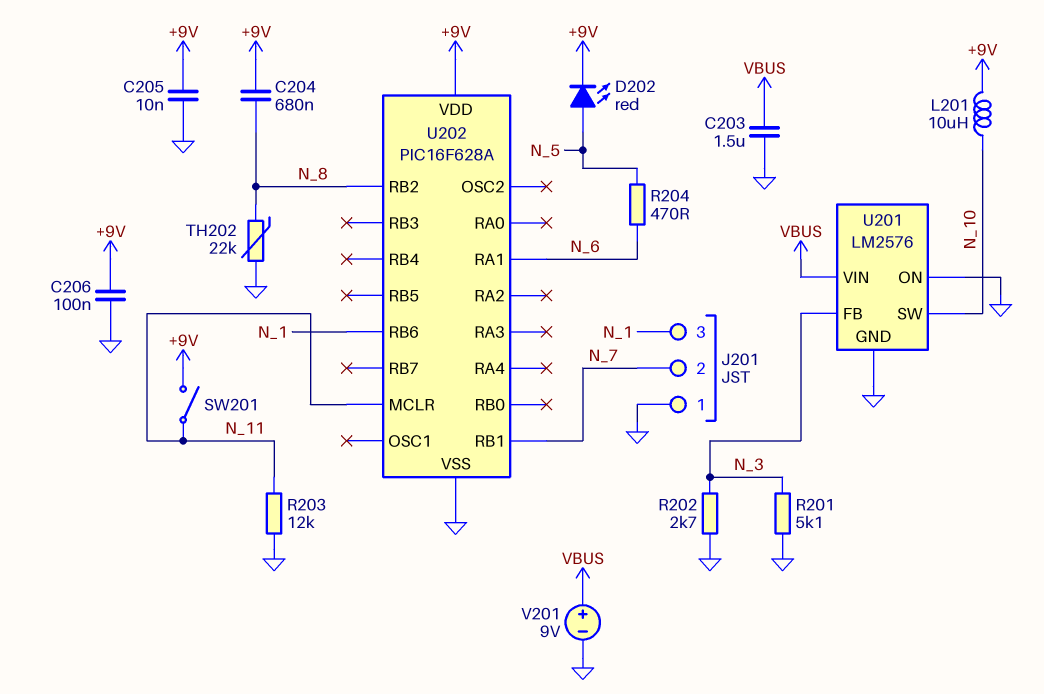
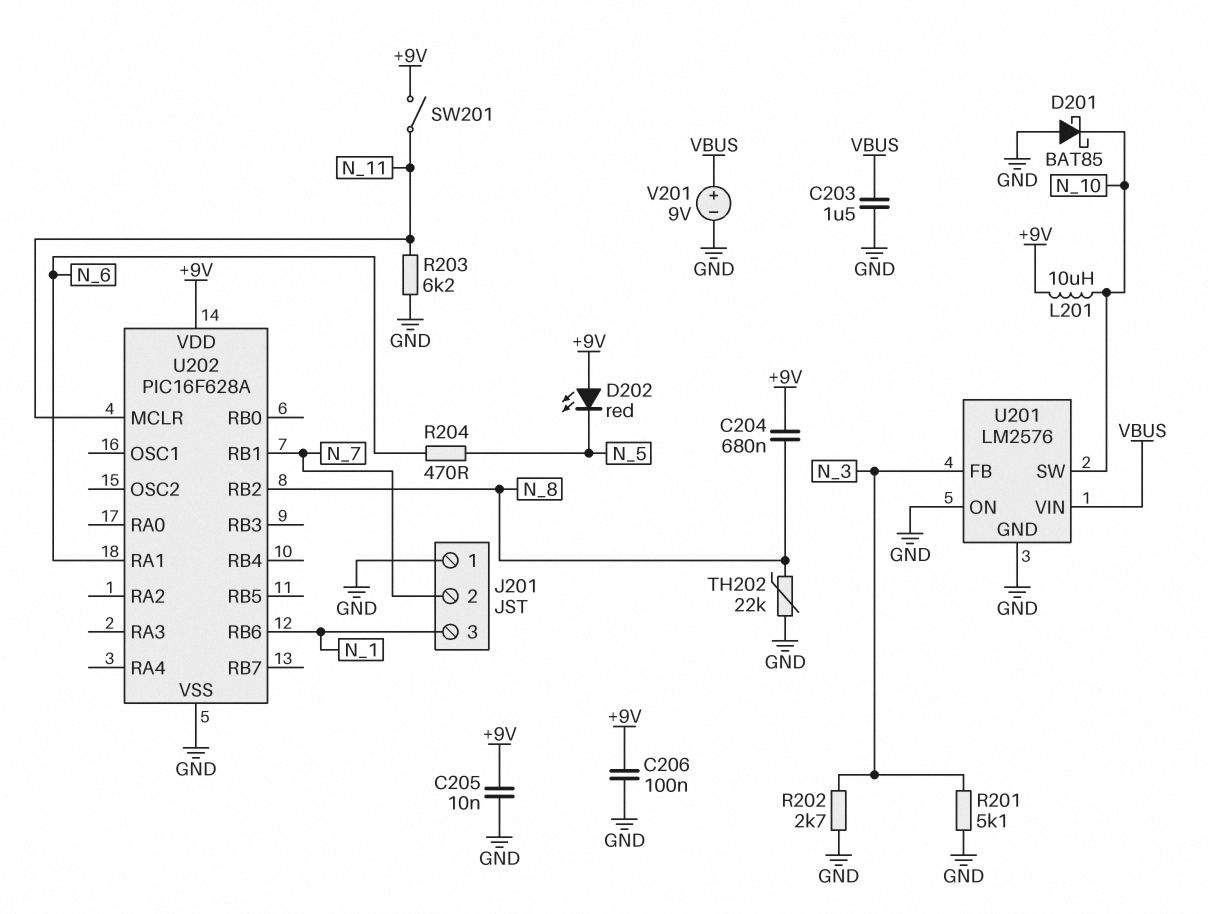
D201: none -> schottky BAT85 (A GND, K N_10)
D202: LED red (A N_5, K +9V) -> LED red (A +9V, K N_5)
R203: 12k (GND, N_11) -> 6.2k (GND, N_11)

